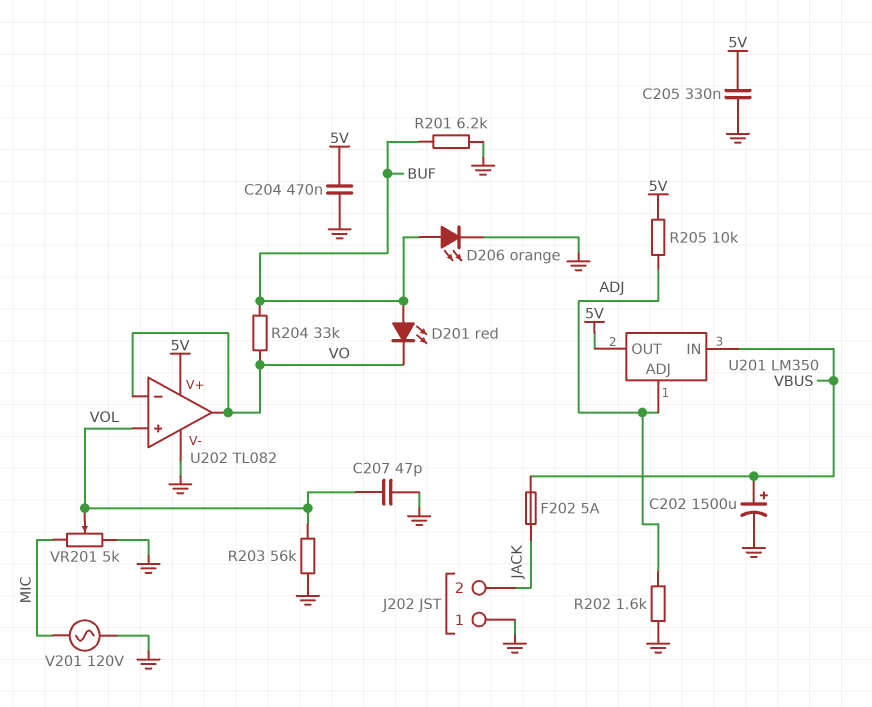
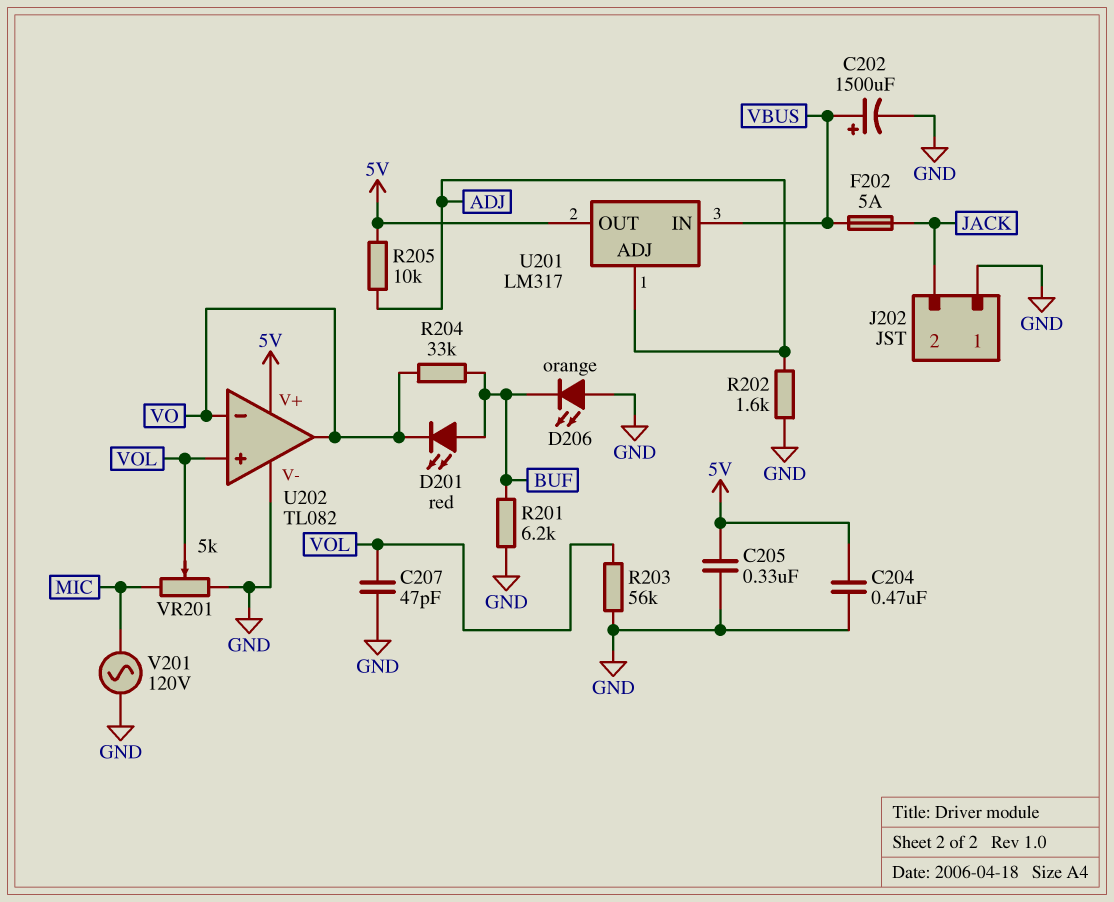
D206: LED orange (A BUF, K GND) -> LED orange (A GND, K BUF)
U201: LM350 -> LM317

